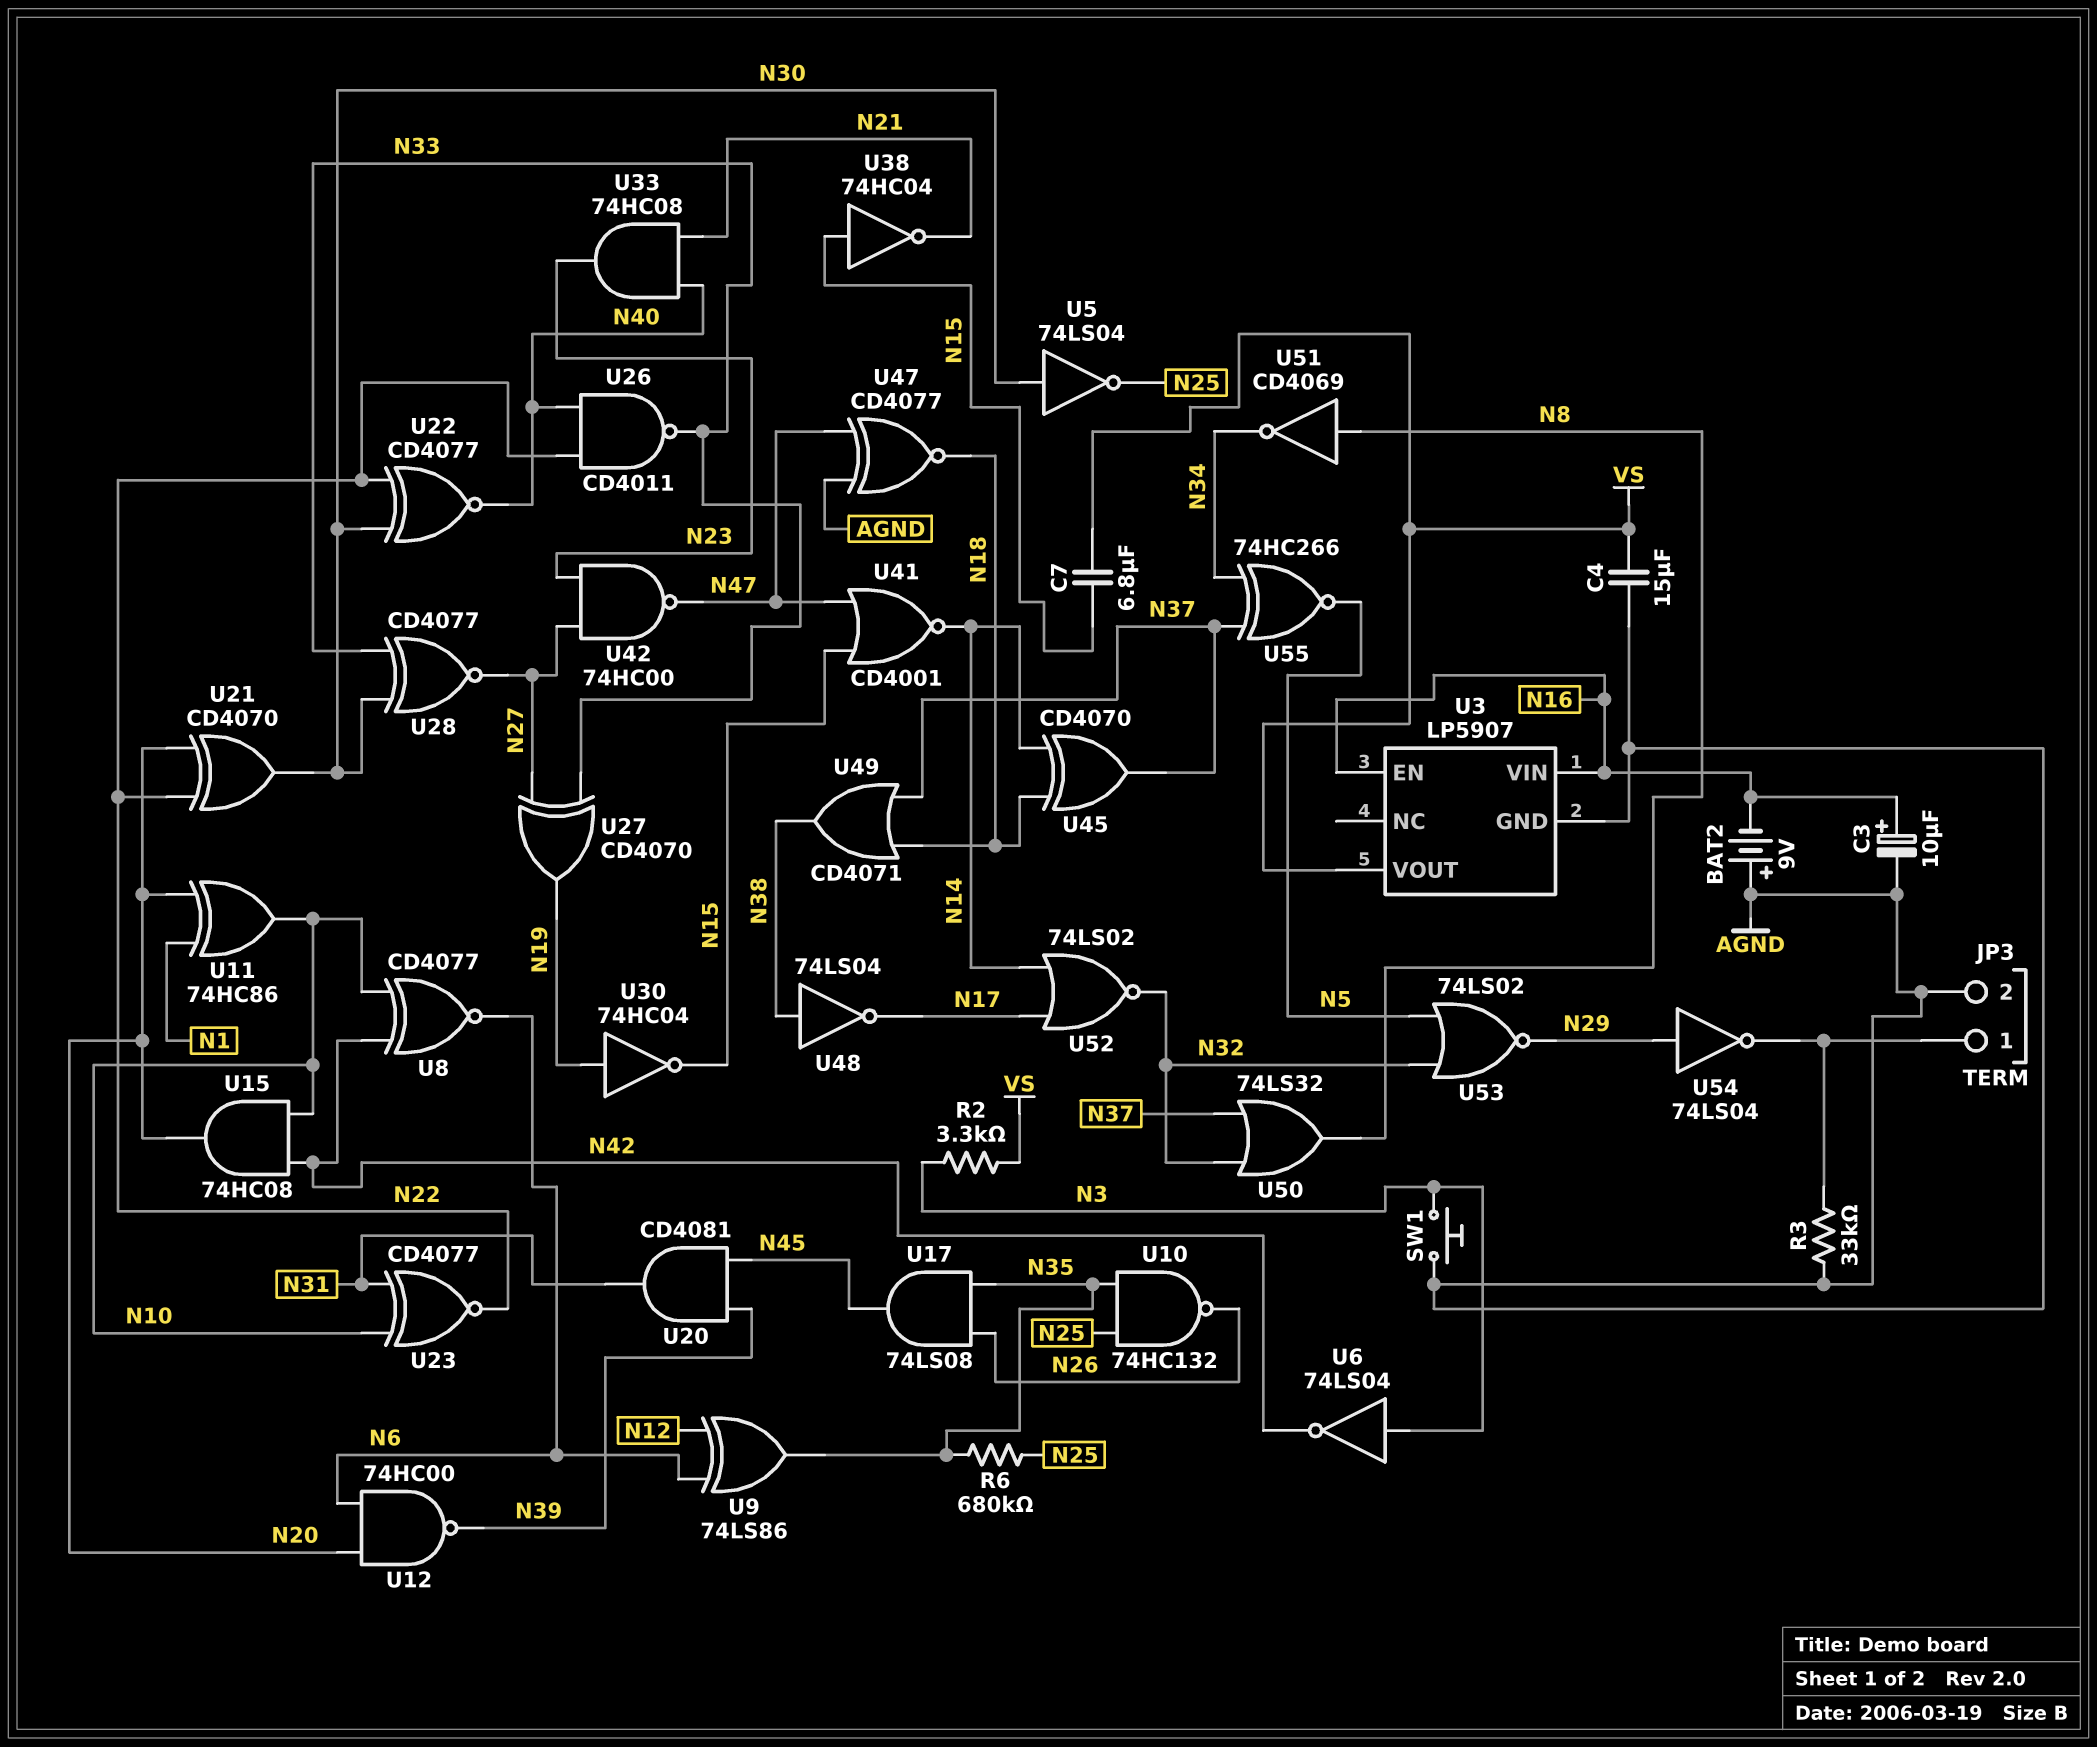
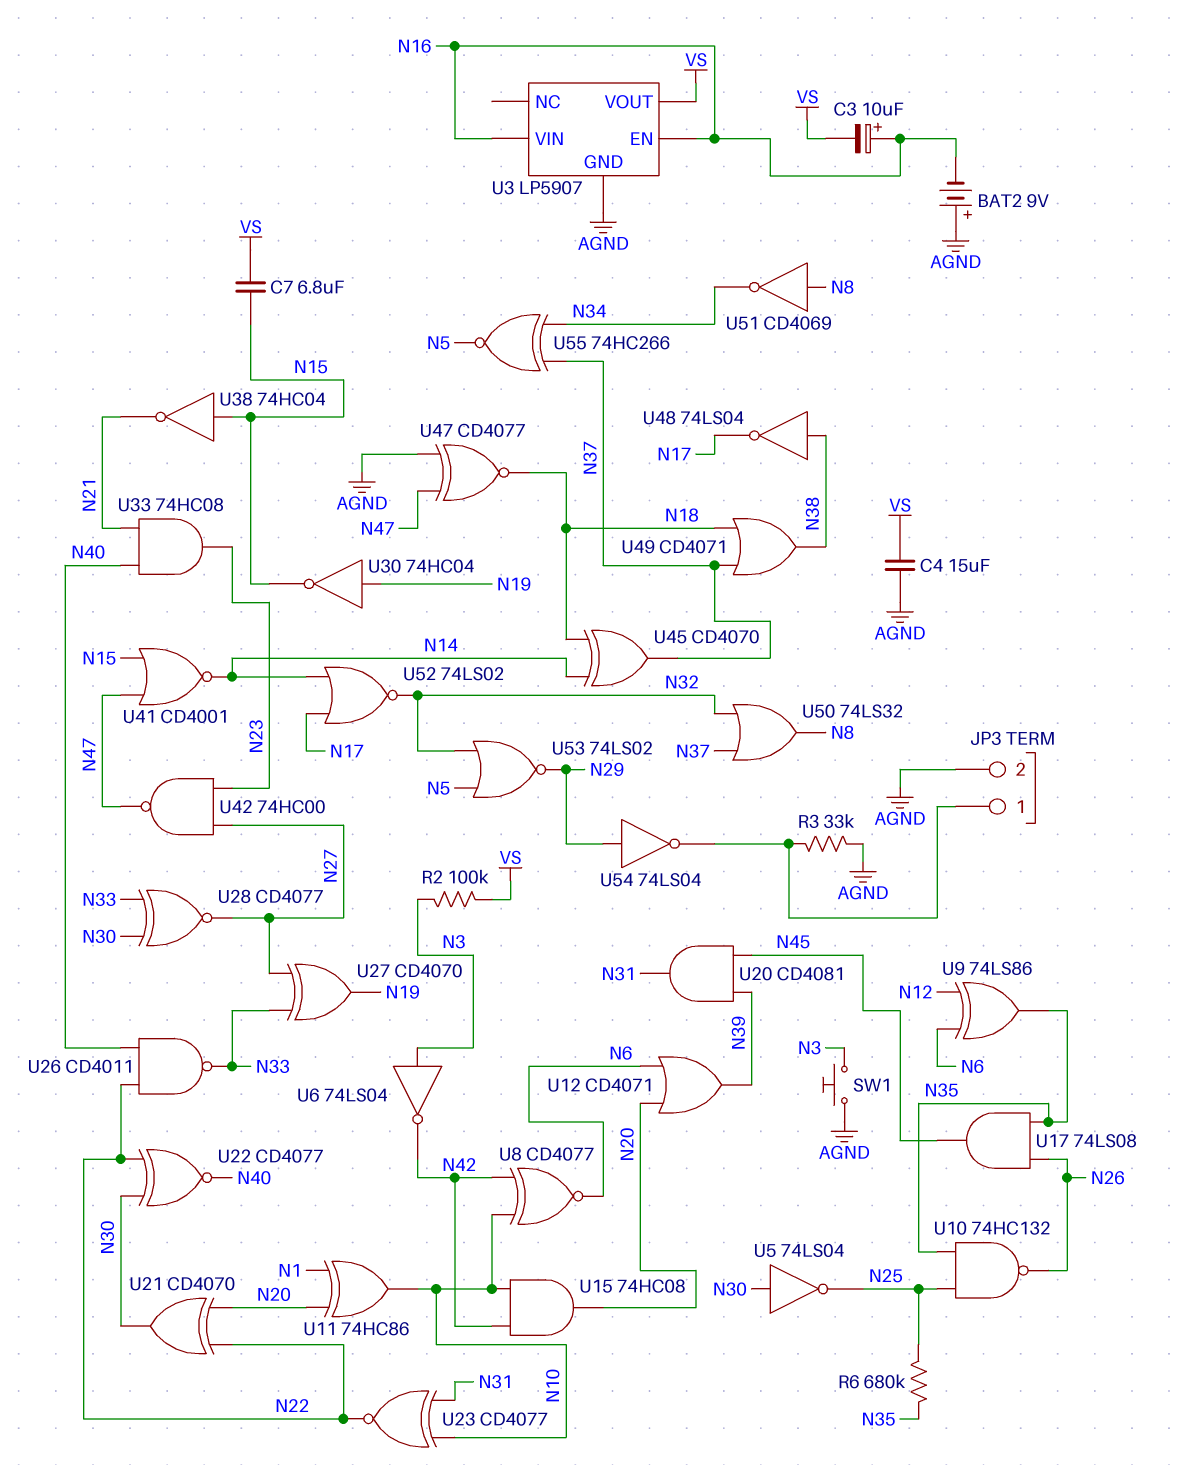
C3: 10uF (plus N16, minus AGND) -> 10uF (plus N16, minus VS)
R2: 3.3k (N3, VS) -> 100k (N3, VS)
U12: NAND 74HC00 (in N6, in N20, out N39) -> OR CD4071 (in N6, in N20, out N39)

